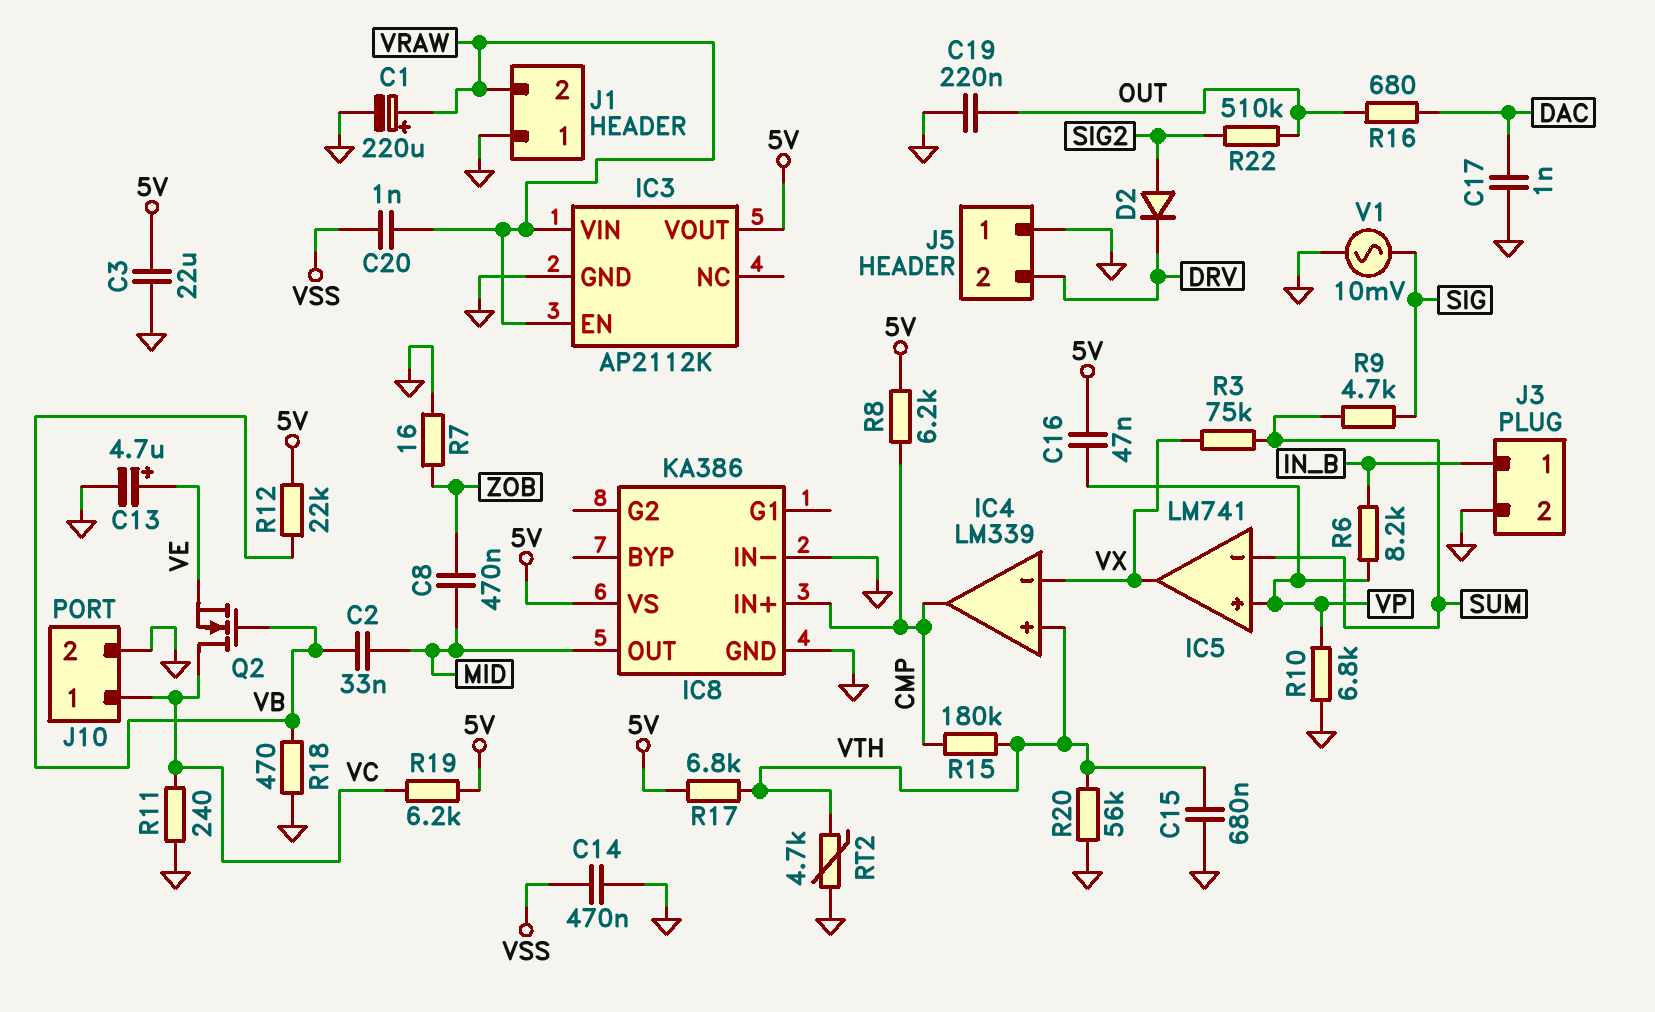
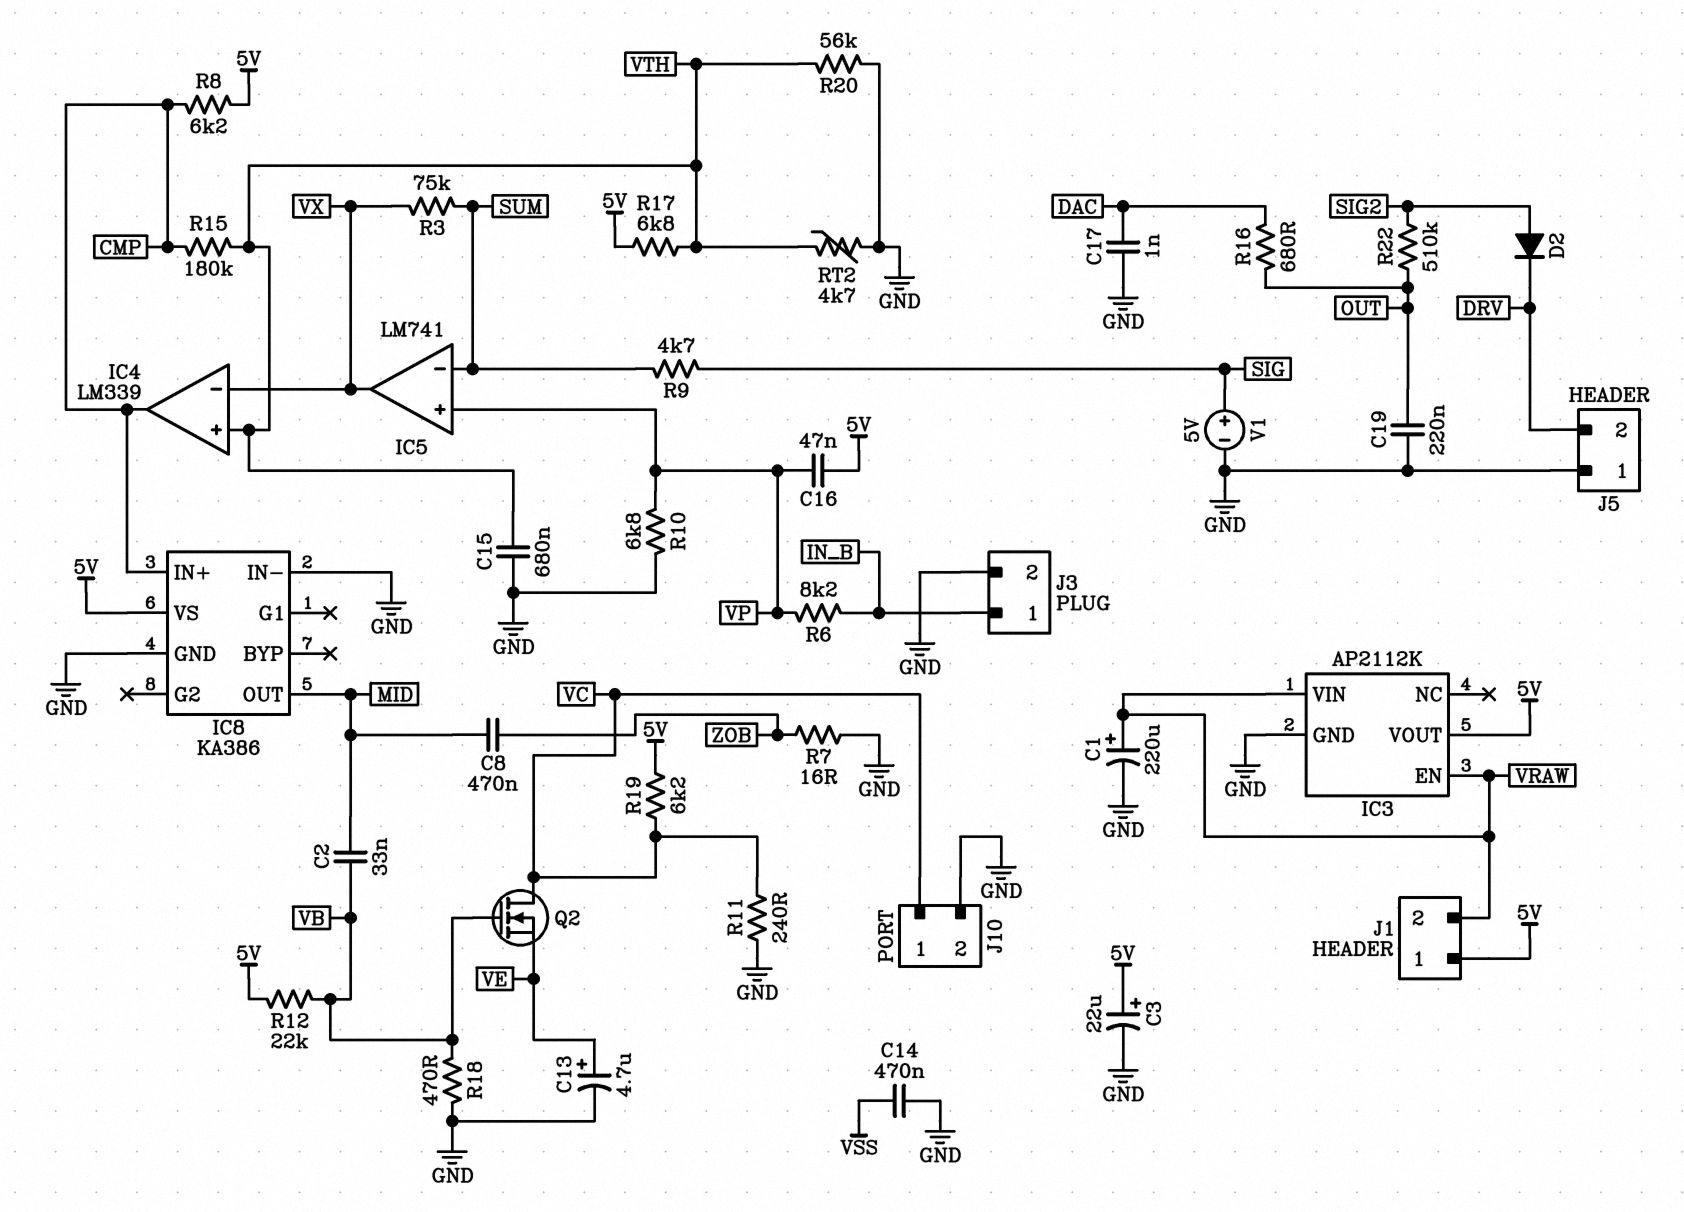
C3: 22uF (5V, GND) -> 22uF (plus 5V, minus GND)
C20: 1nF (VRAW, VSS) -> none
J1 pin 1: GND -> 5V
V1: AC 10mV (GND, SIG) -> 5V (plus SIG, minus GND)

